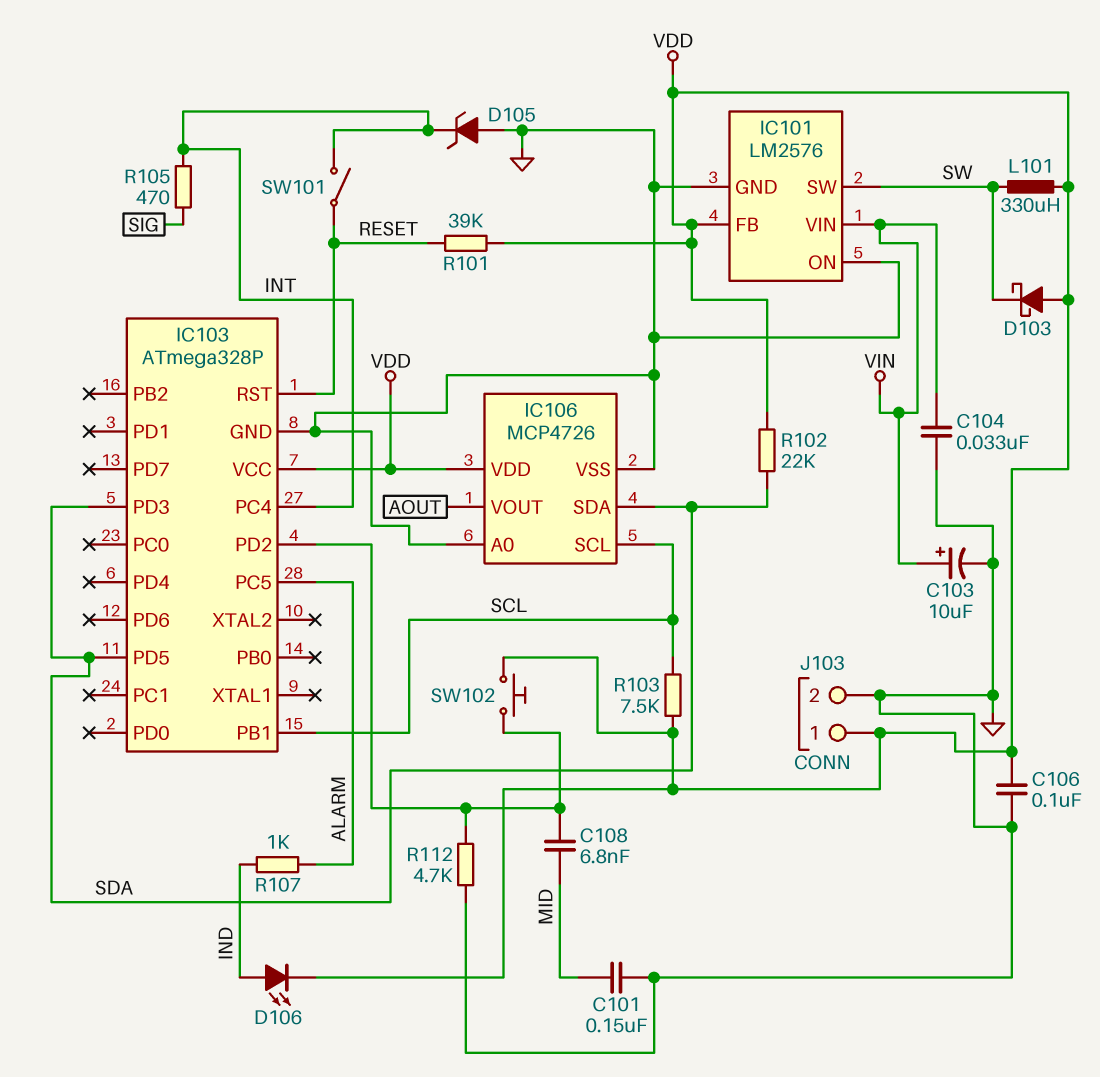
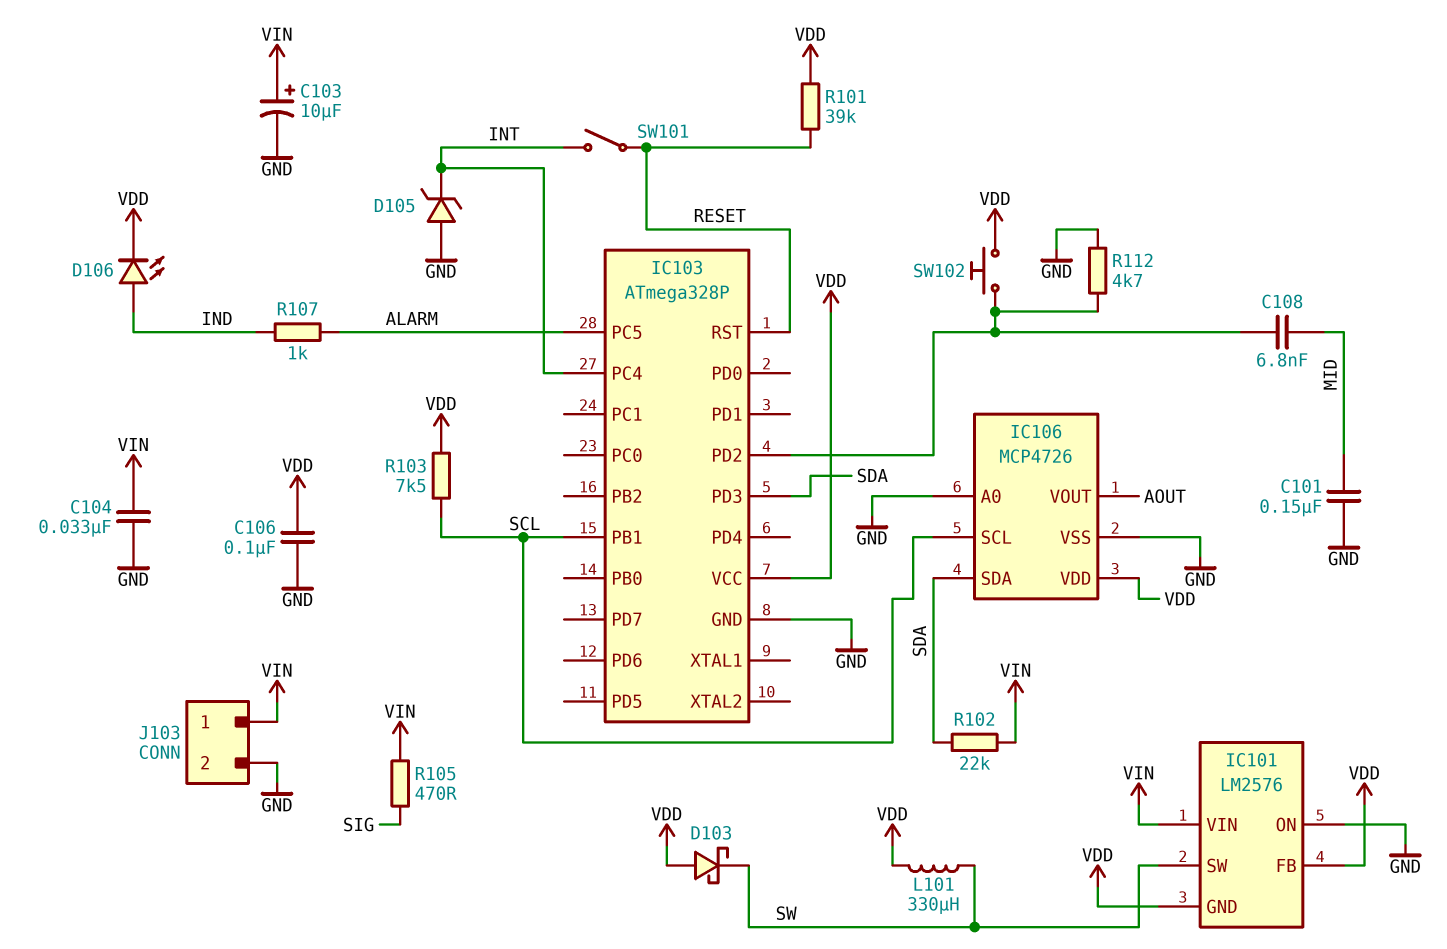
IC101 pin GND: GND -> VDD
IC103 pin PD5: SDA -> none
J103 pin 1: VDD -> VIN
R102: 22k (SDA, VDD) -> 22k (SDA, VIN)
R105: 470 (INT, SIG) -> 470 (SIG, VIN)

